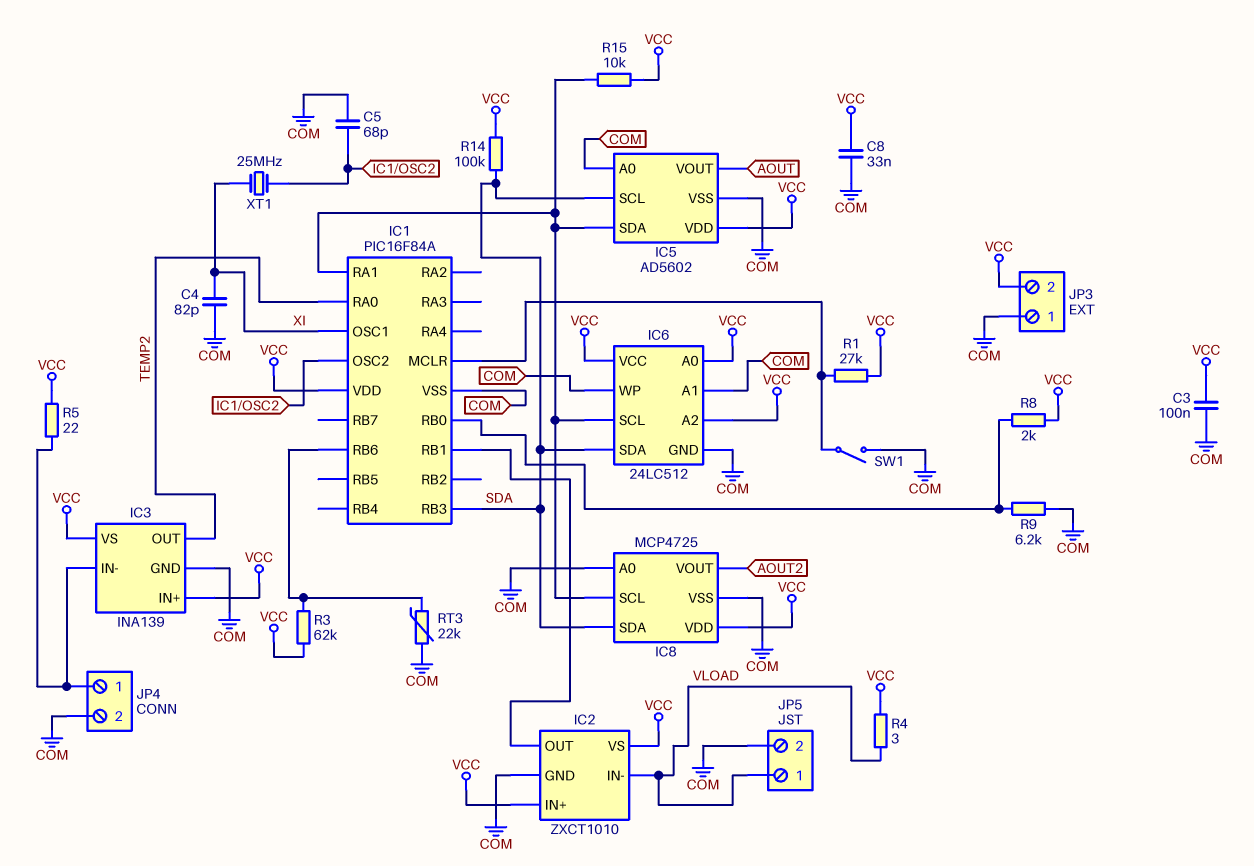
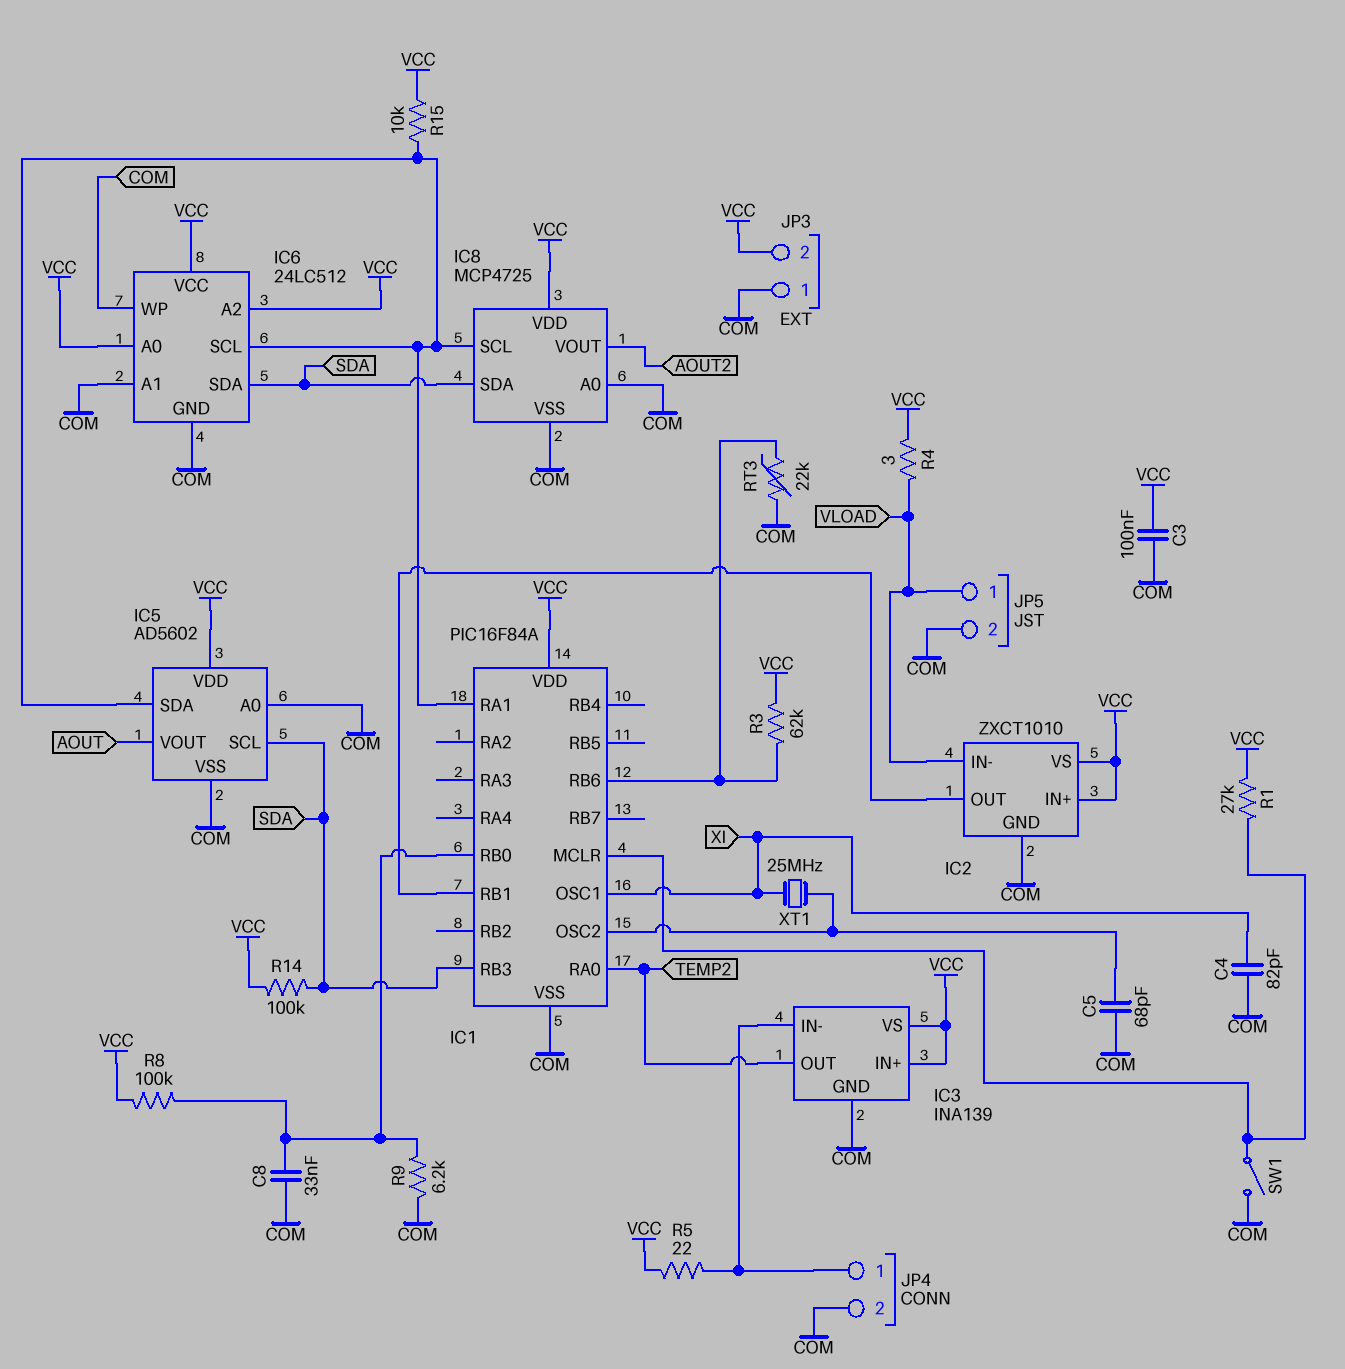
C8: 33nF (COM, VCC) -> 33nF (COM, IC1/RB0)
R8: 2k (IC1/RB0, VCC) -> 100k (IC1/RB0, VCC)

